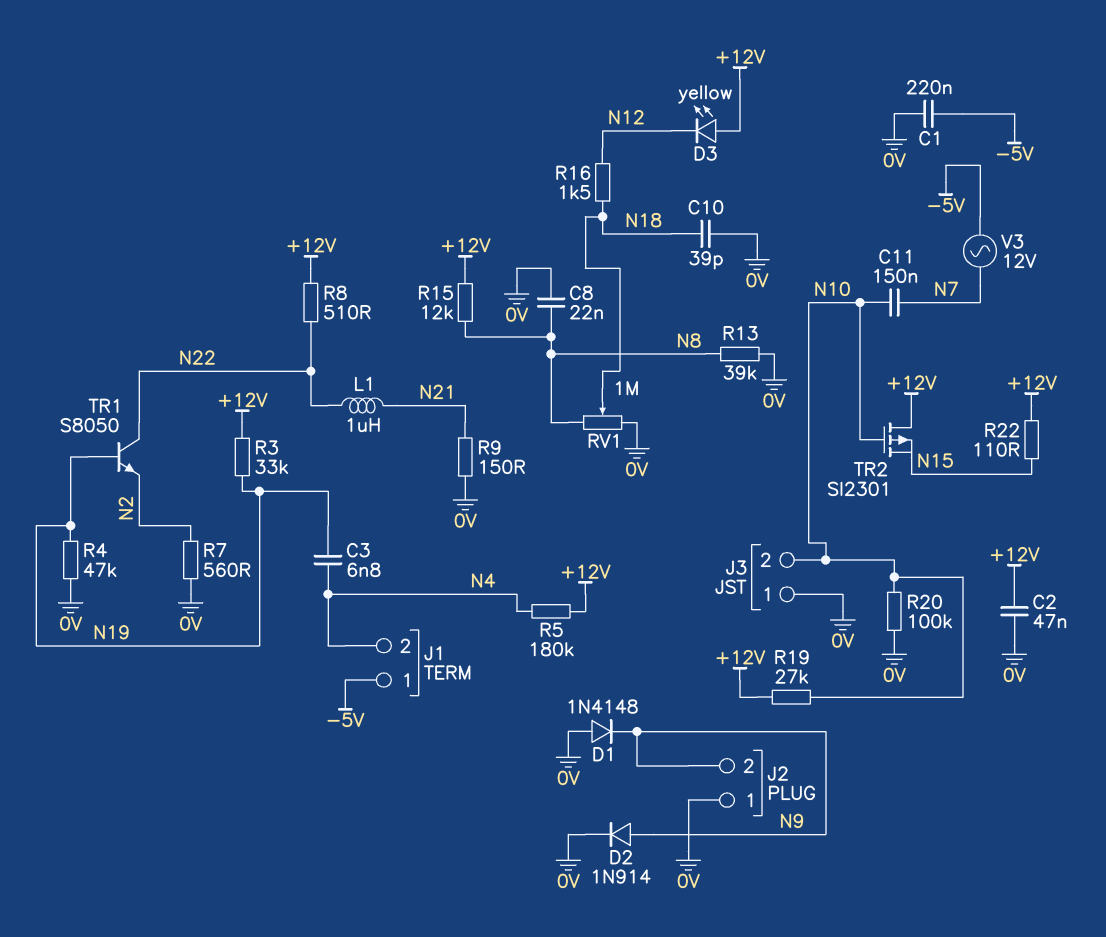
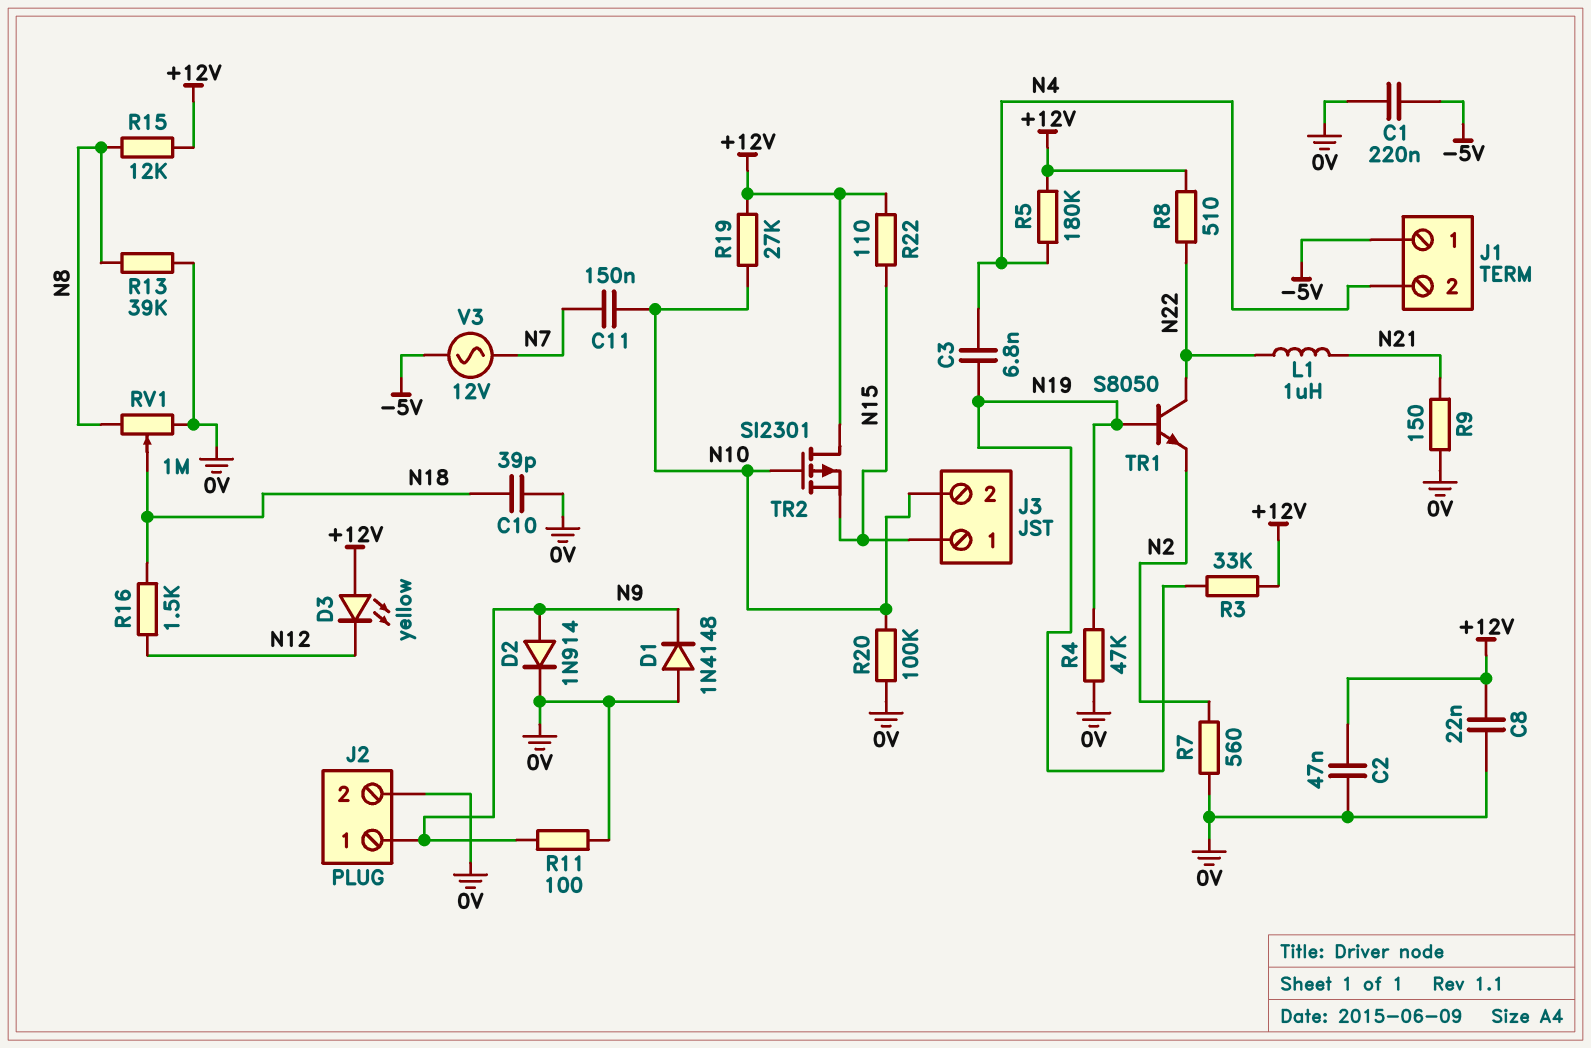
C8: 22nF (0V, N8) -> 22nF (+12V, 0V)
J2 pin 1: 0V -> N9
J2 pin 2: N9 -> 0V
J3 pin 1: 0V -> N15
R11: none -> 100 (0V, N9)

